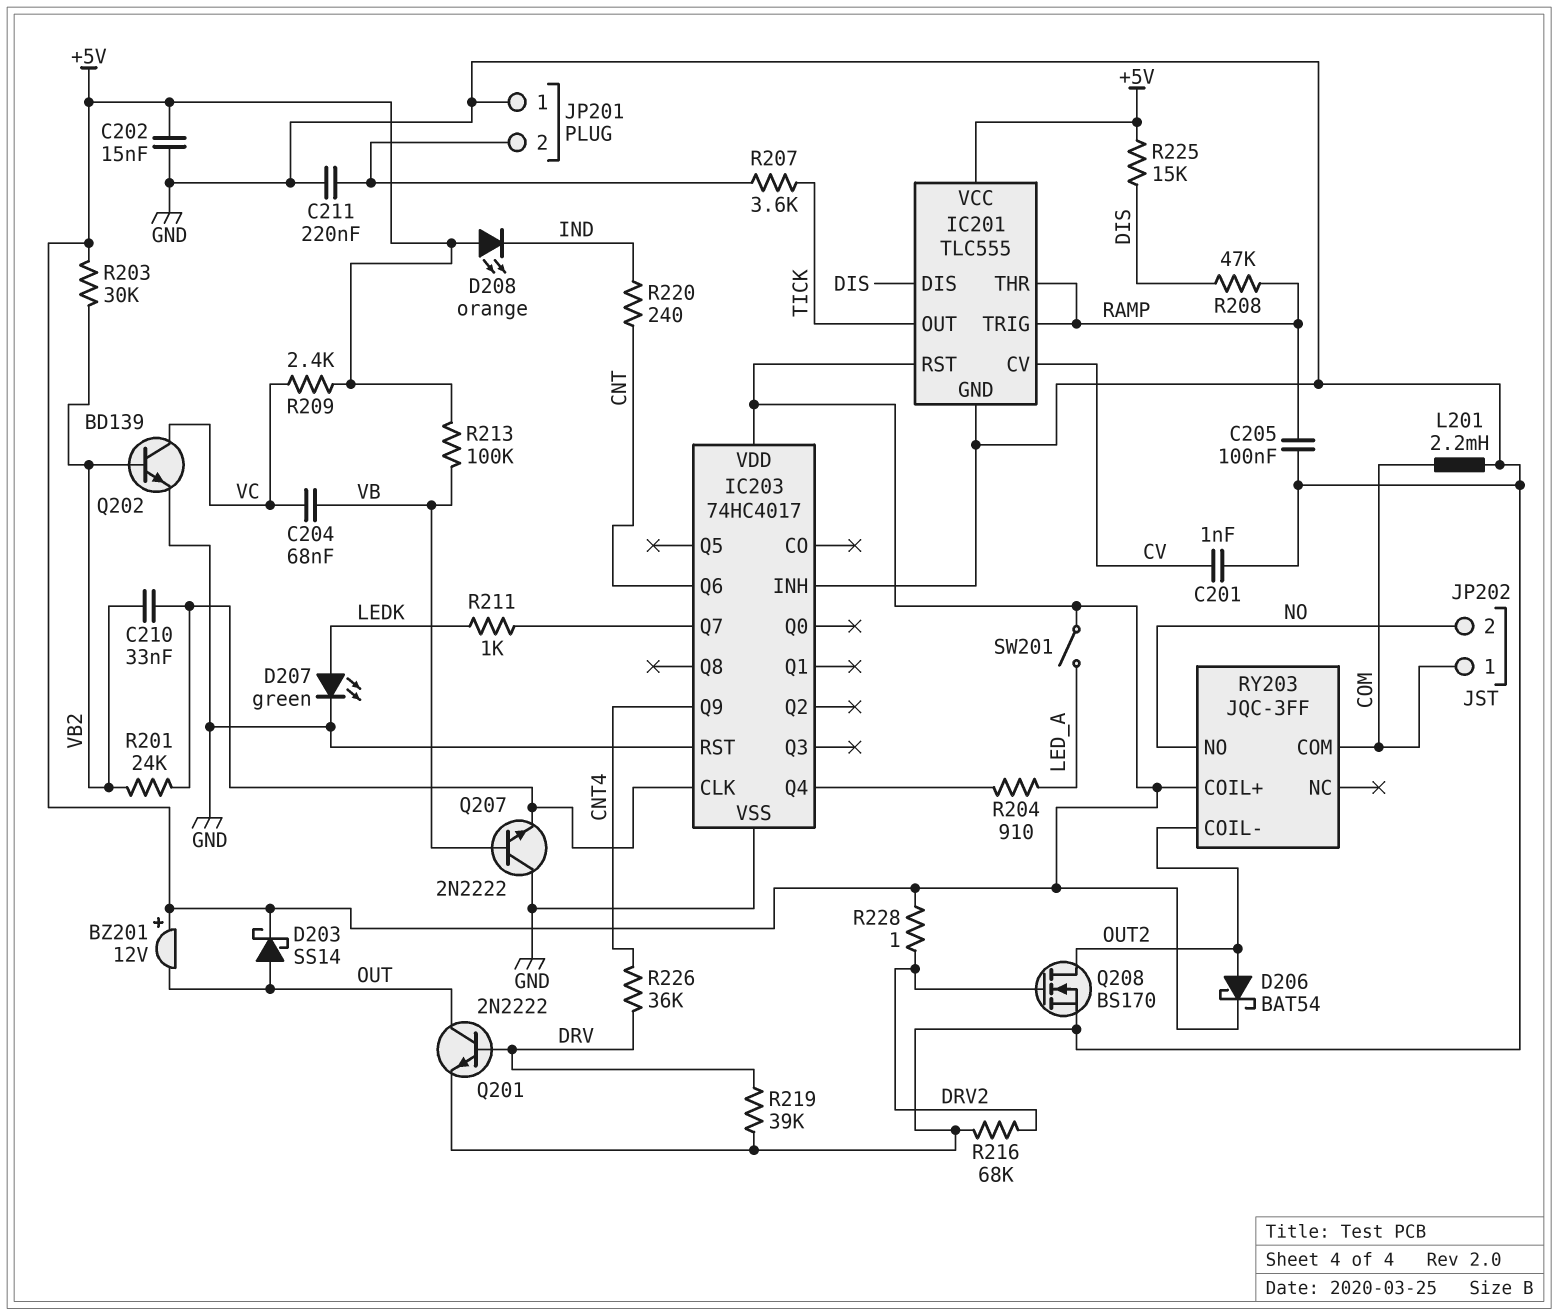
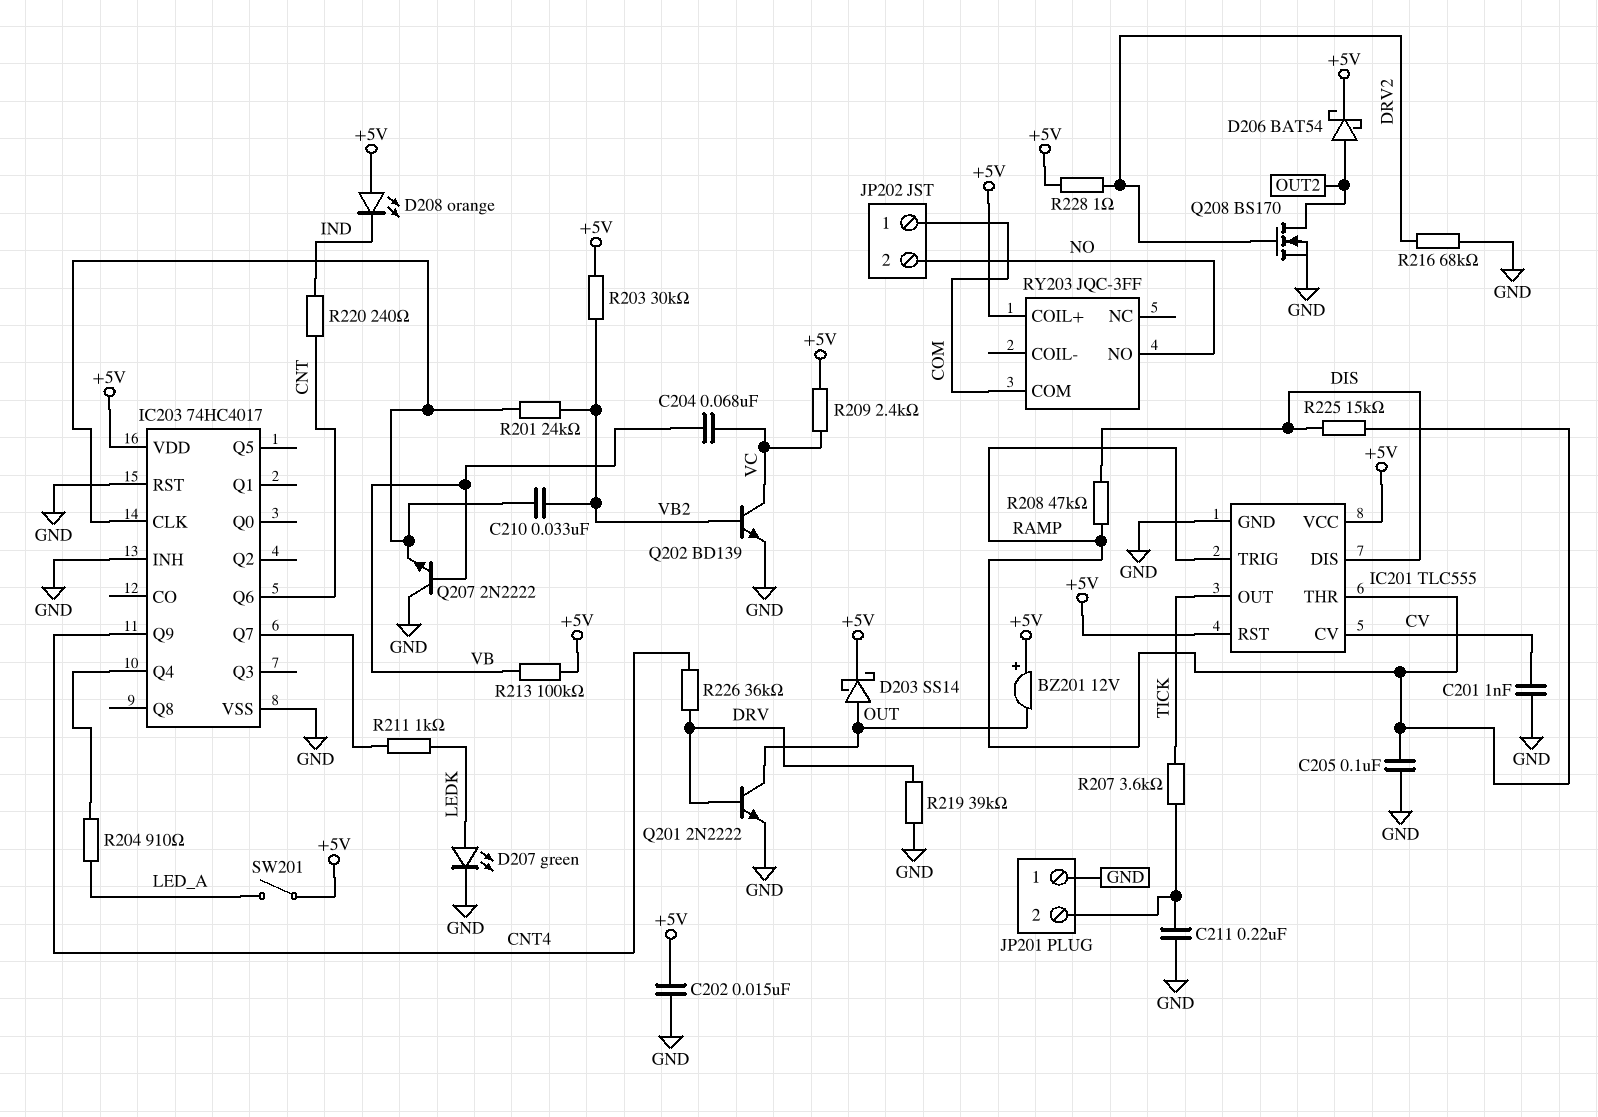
L201: 2.2mH (COM, GND) -> none
R225: 15k (+5V, DIS) -> 15k (DIS, RAMP)
RY203 pin COIL-: OUT2 -> none

